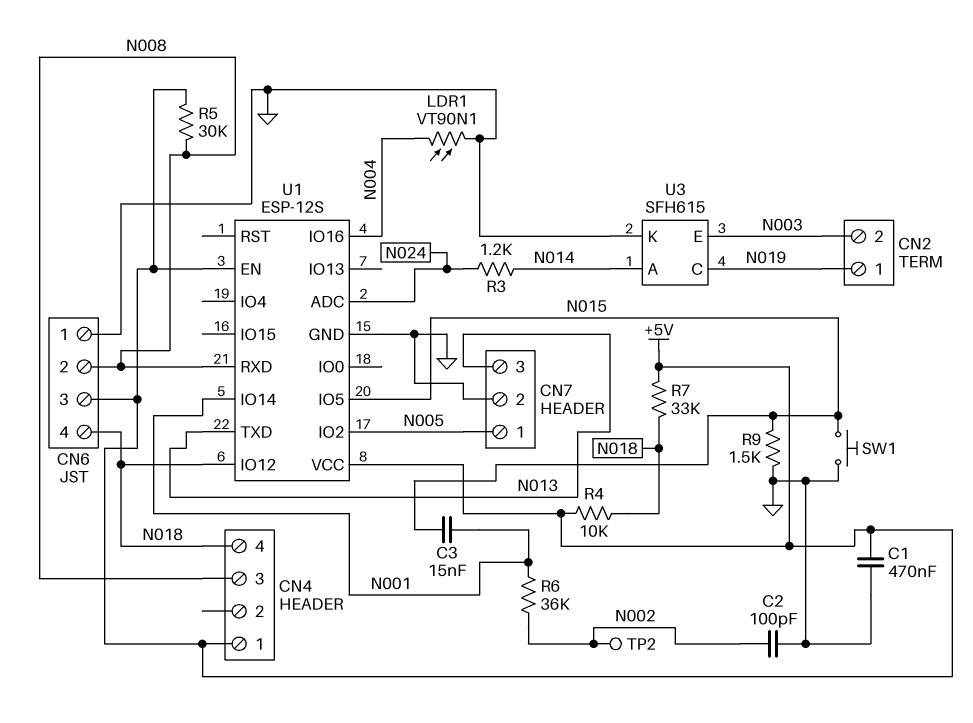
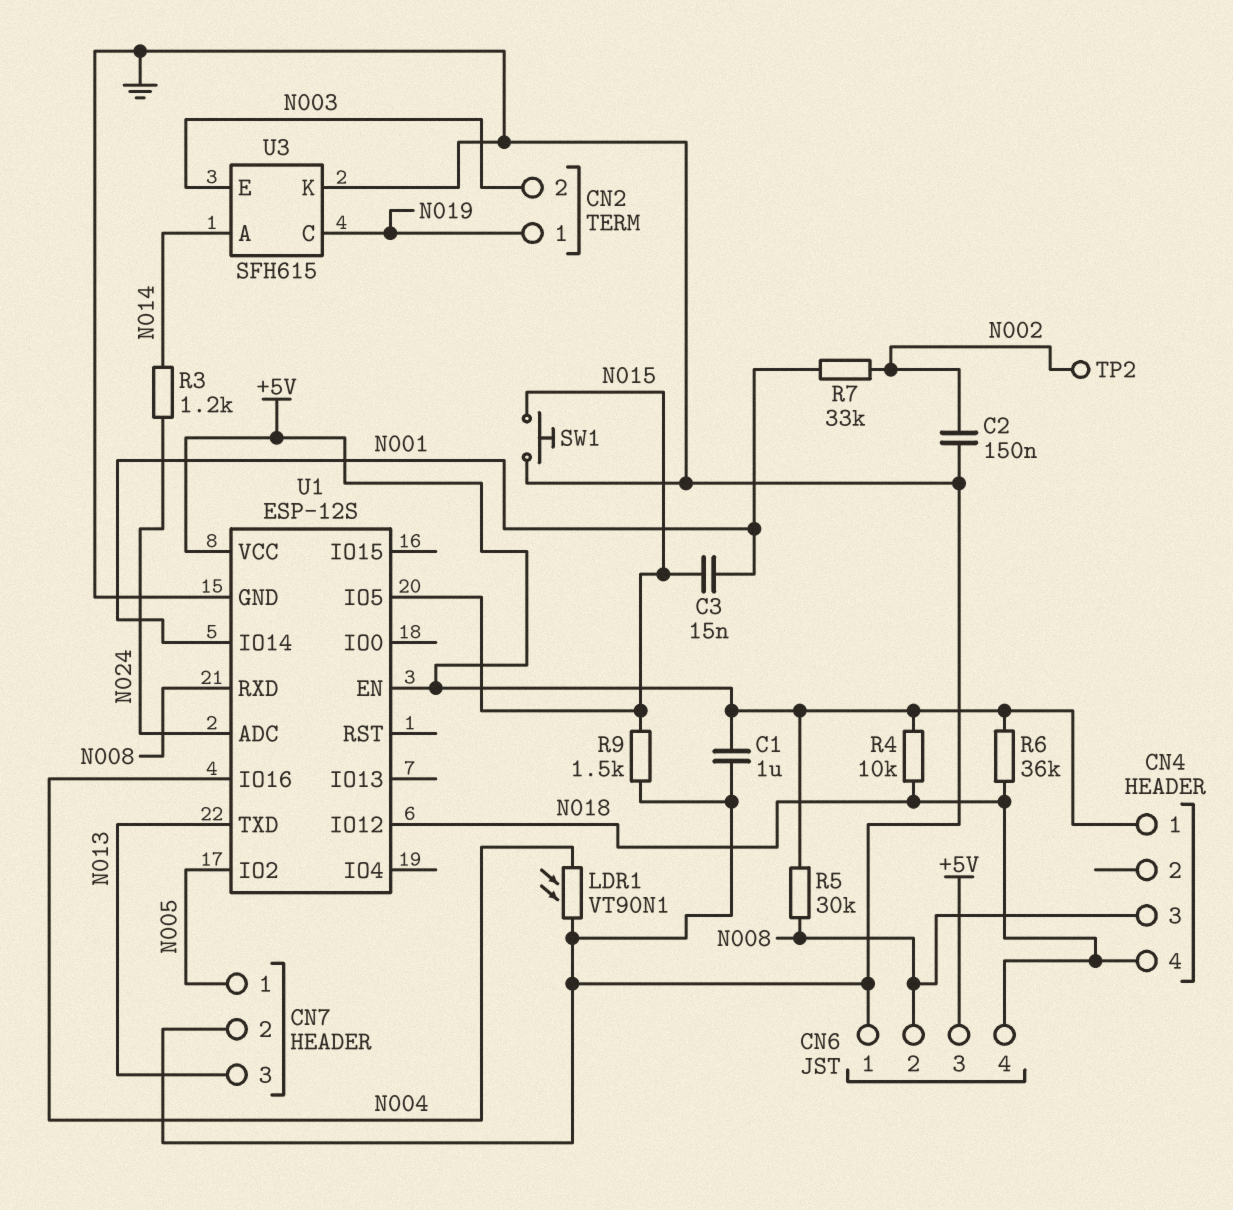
C1: 470nF (+5V, GND) -> 1uF (+5V, GND)
C2: 100pF (GND, N002) -> 150nF (GND, N002)
R6: 36k (N001, N002) -> 36k (+5V, N018)
R7: 33k (+5V, N018) -> 33k (N001, N002)

